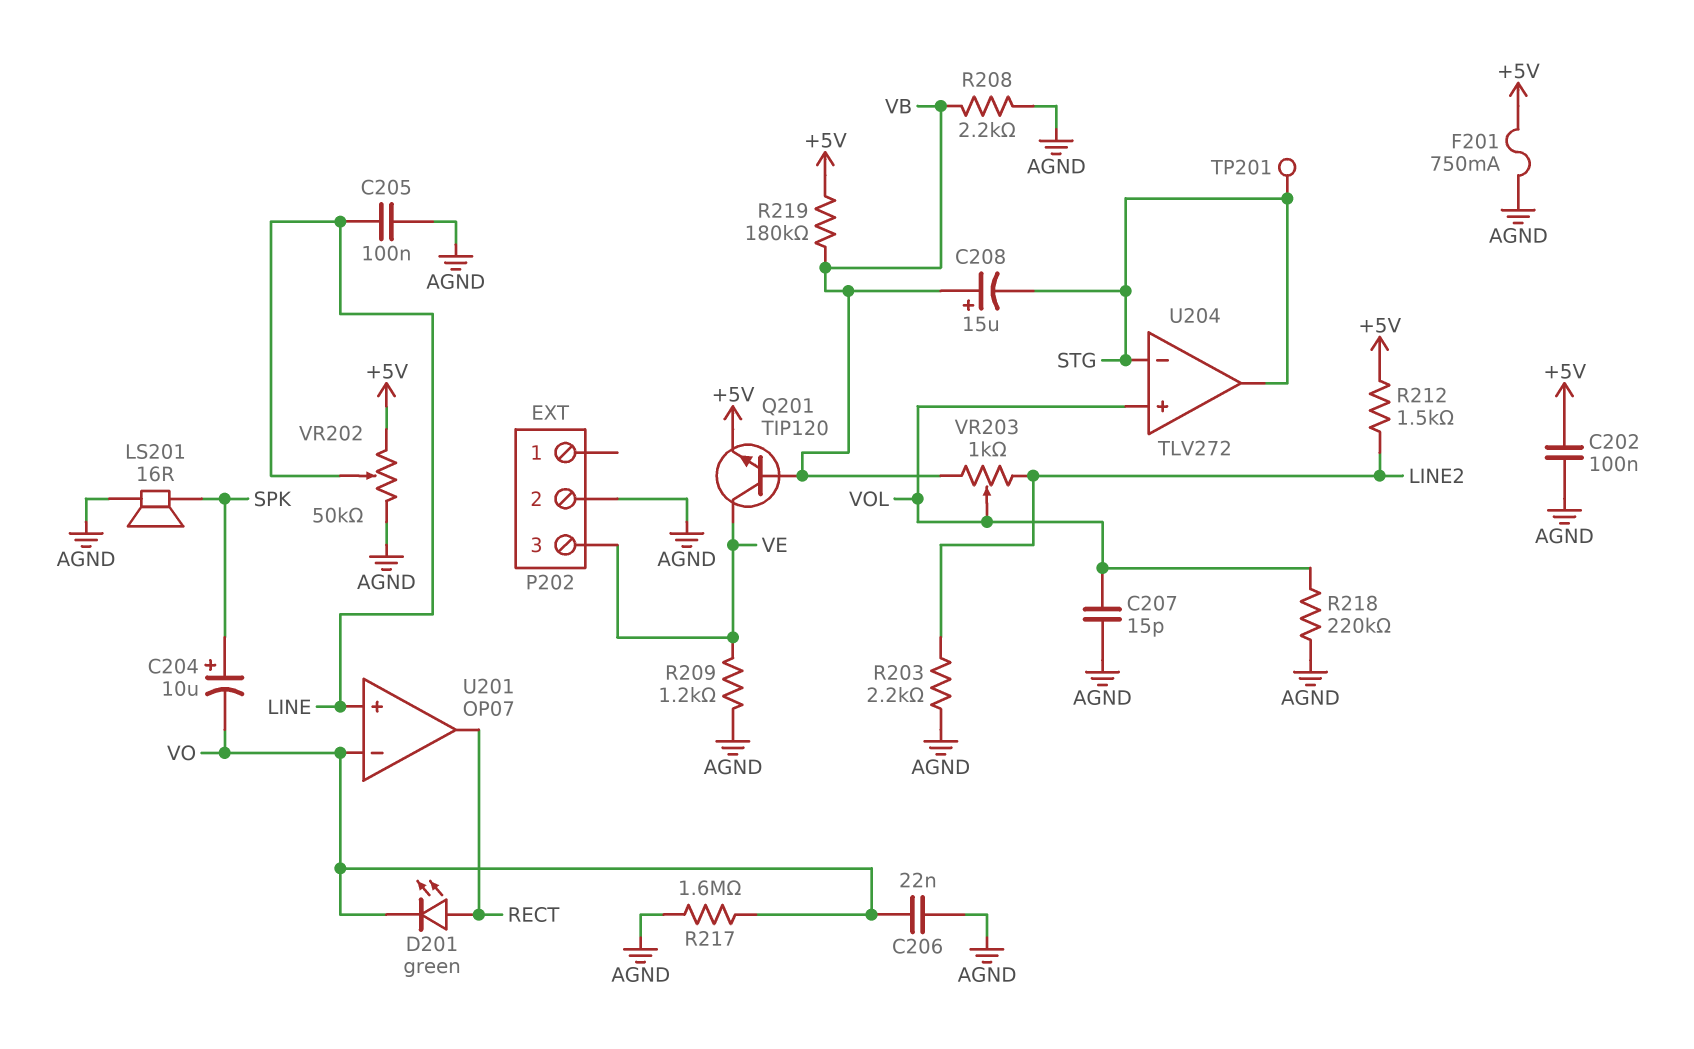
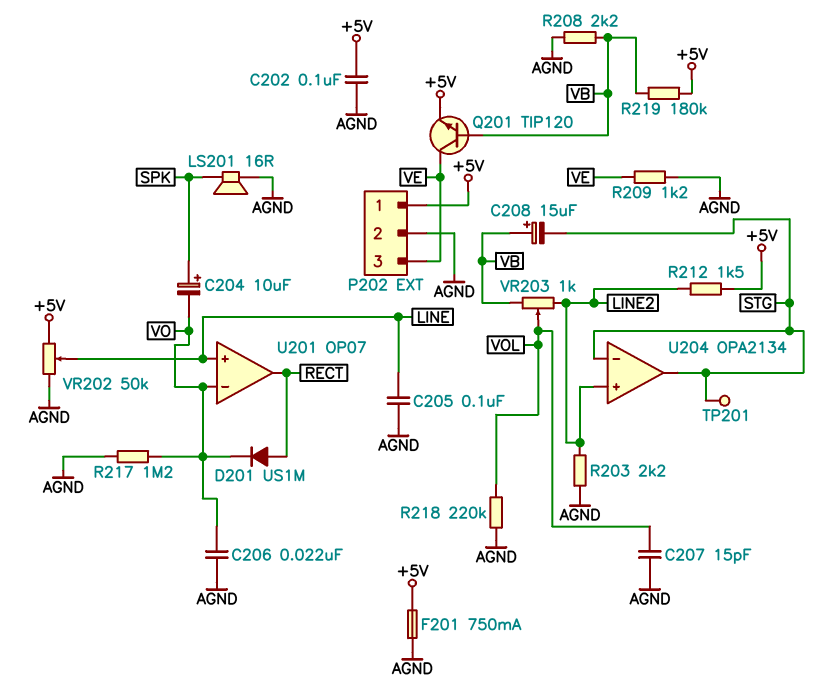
D201: LED green (A RECT, K VO) -> diode US1M (A RECT, K VO)
P202 pin 1: none -> +5V
R217: 1.6M (AGND, VO) -> 1.2M (AGND, VO)
U204: TLV272 -> OPA2134
U204 pin in+: VOL -> LINE2

